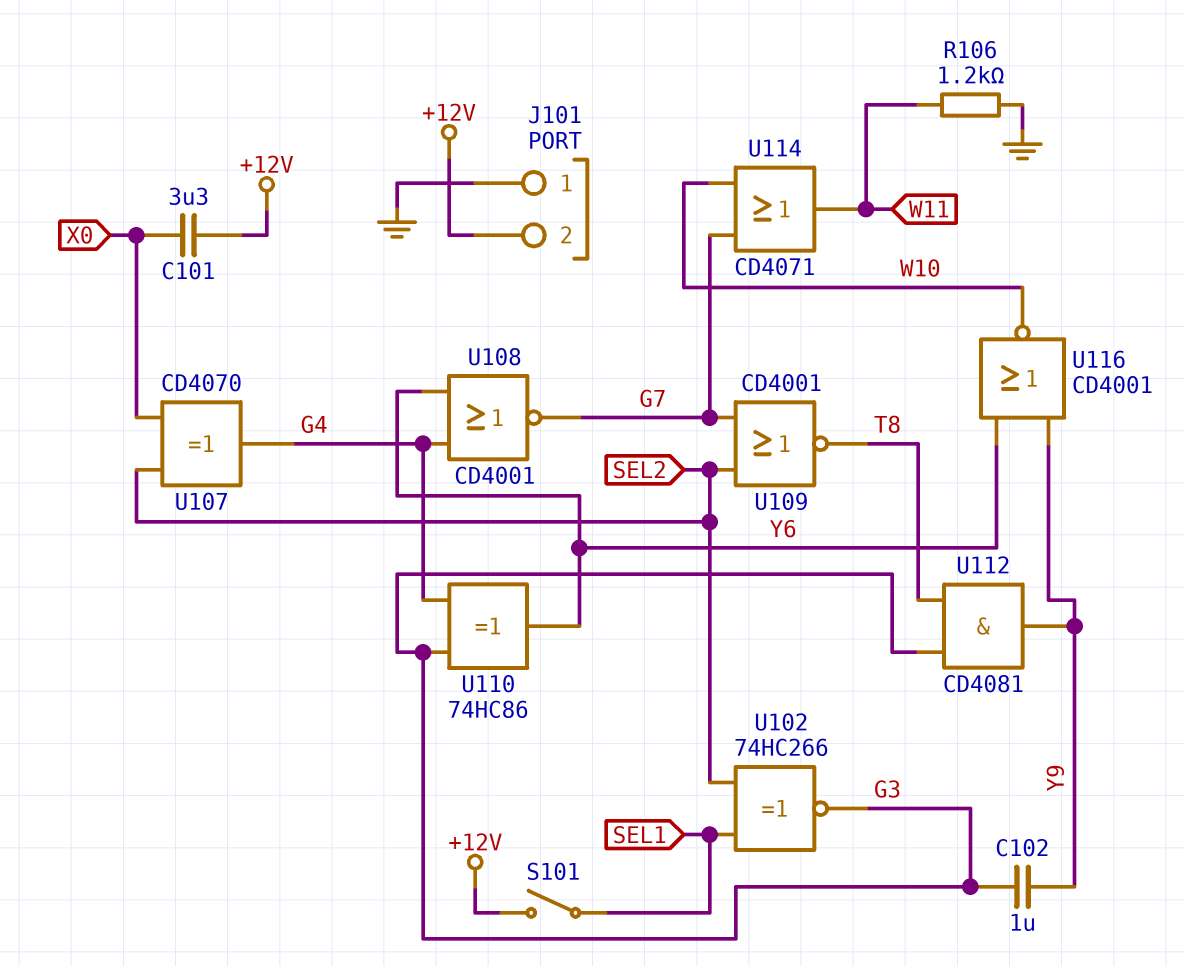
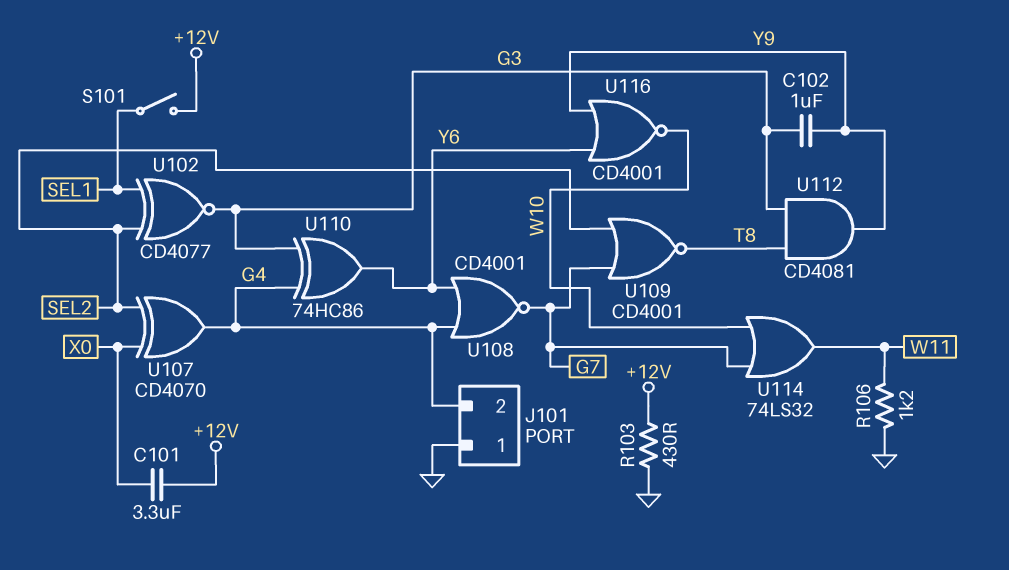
J101 pin 2: +12V -> G4
R103: none -> 430 (+12V, GND)
U102: XNOR 74HC266 (in SEL1, in SEL2, out G3) -> XNOR CD4077 (in SEL1, in SEL2, out G3)
U114: OR CD4071 (in G7, in W10, out W11) -> OR 74LS32 (in G7, in W10, out W11)

